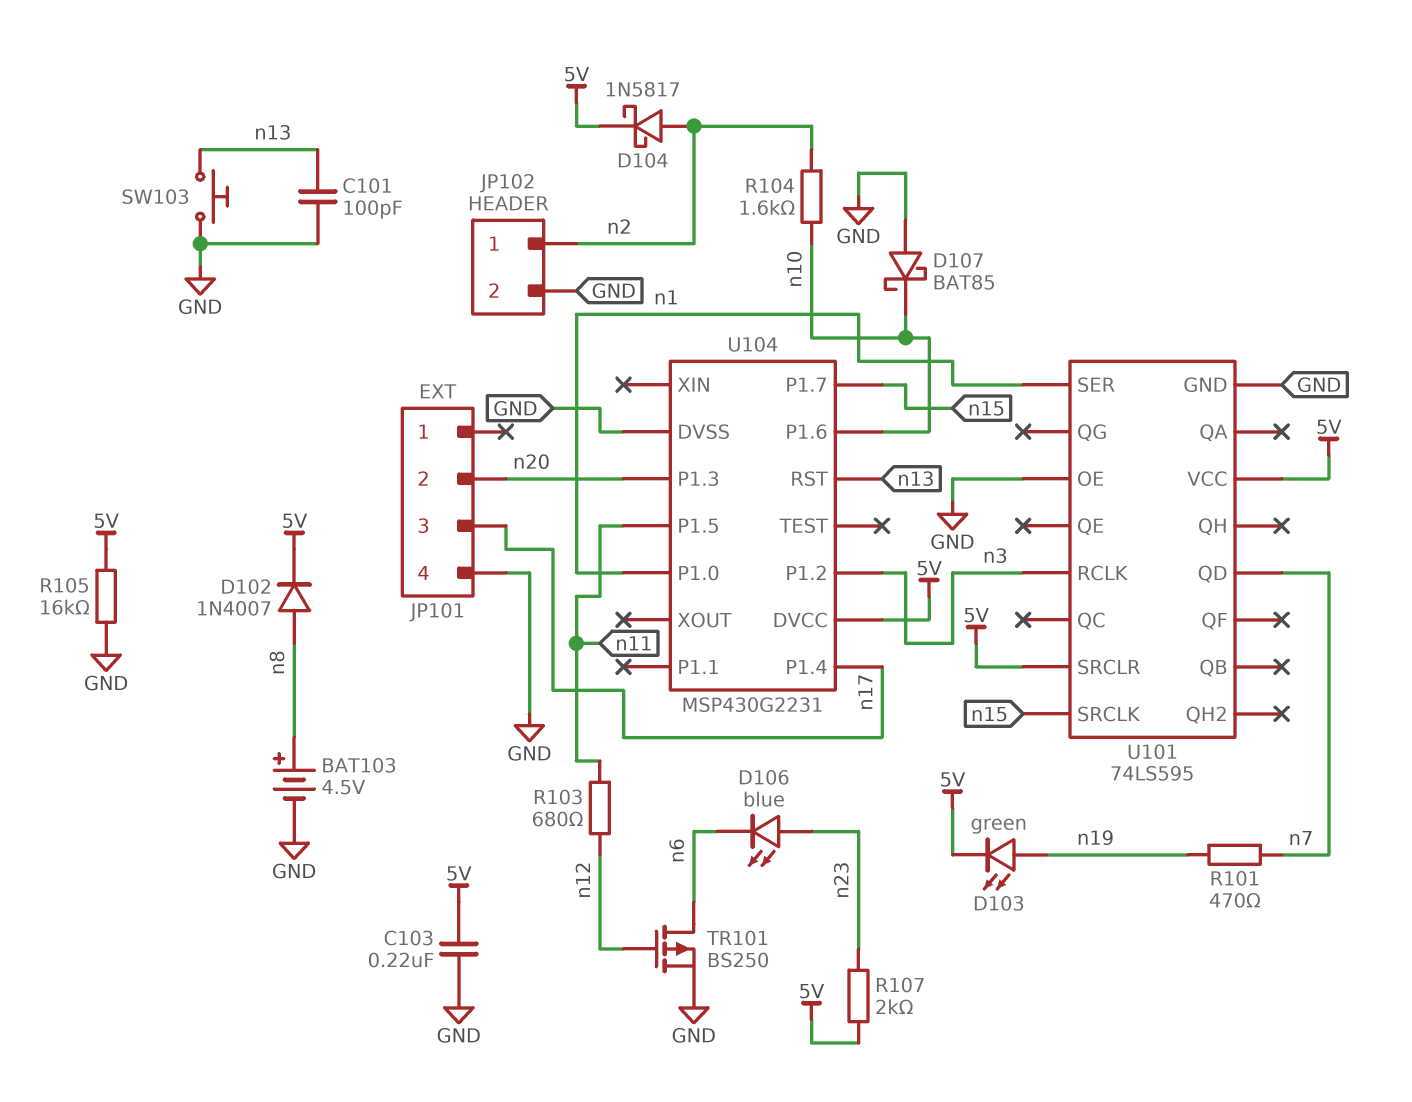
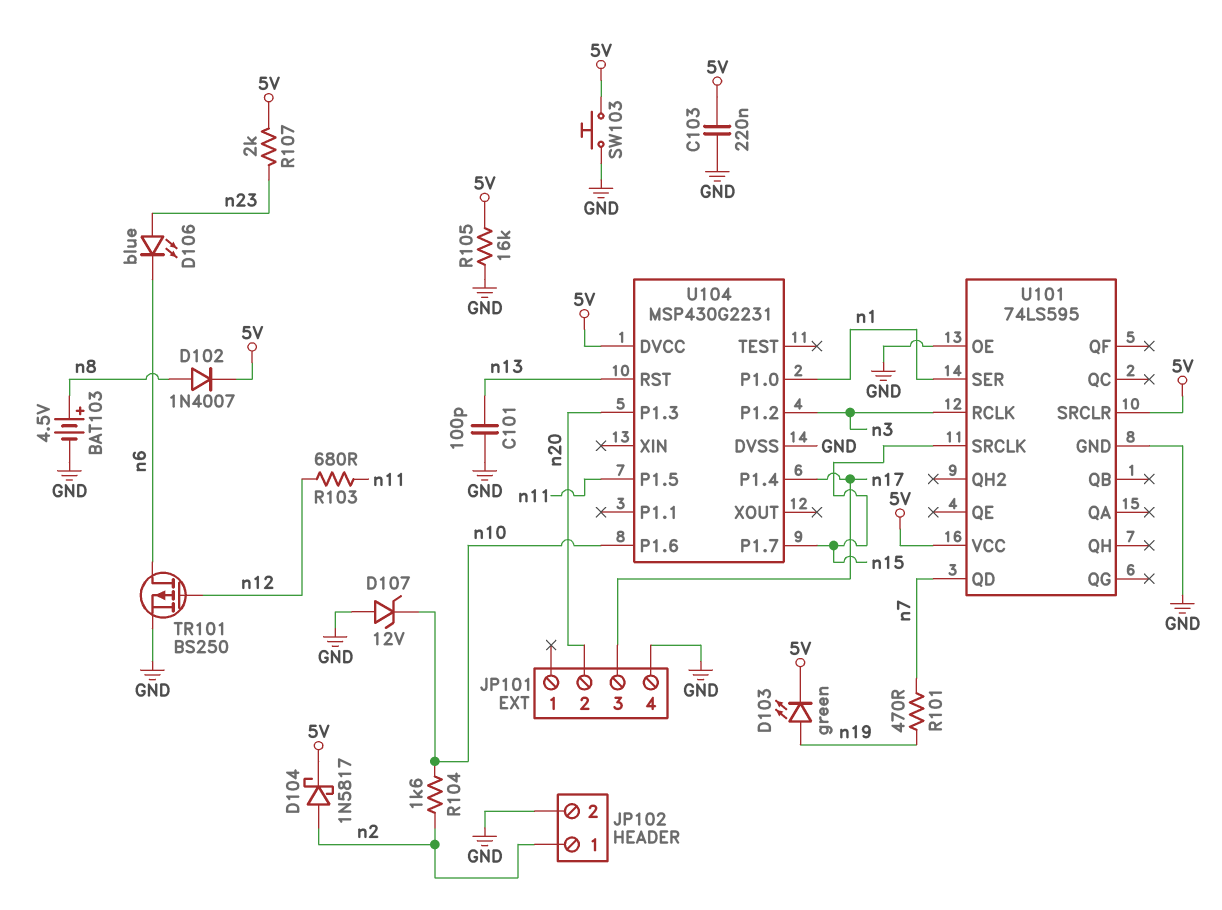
D107: schottky BAT85 (A GND, K n10) -> zener 12V (A GND, K n10)
SW103: button (GND, n13) -> button (5V, GND)

